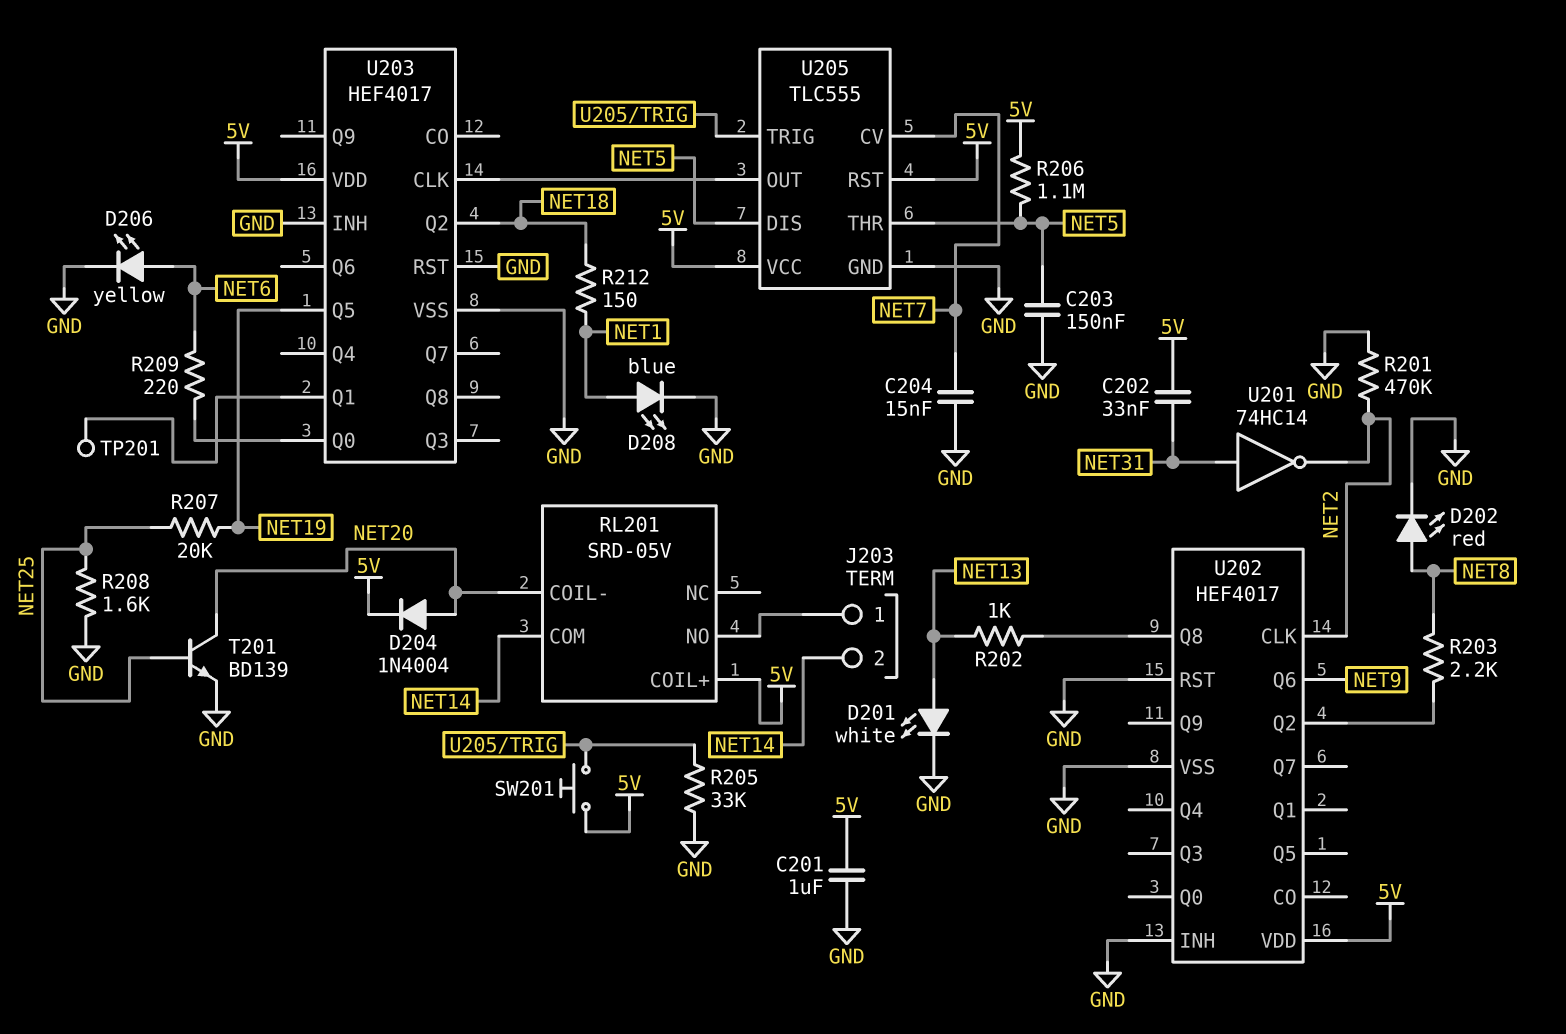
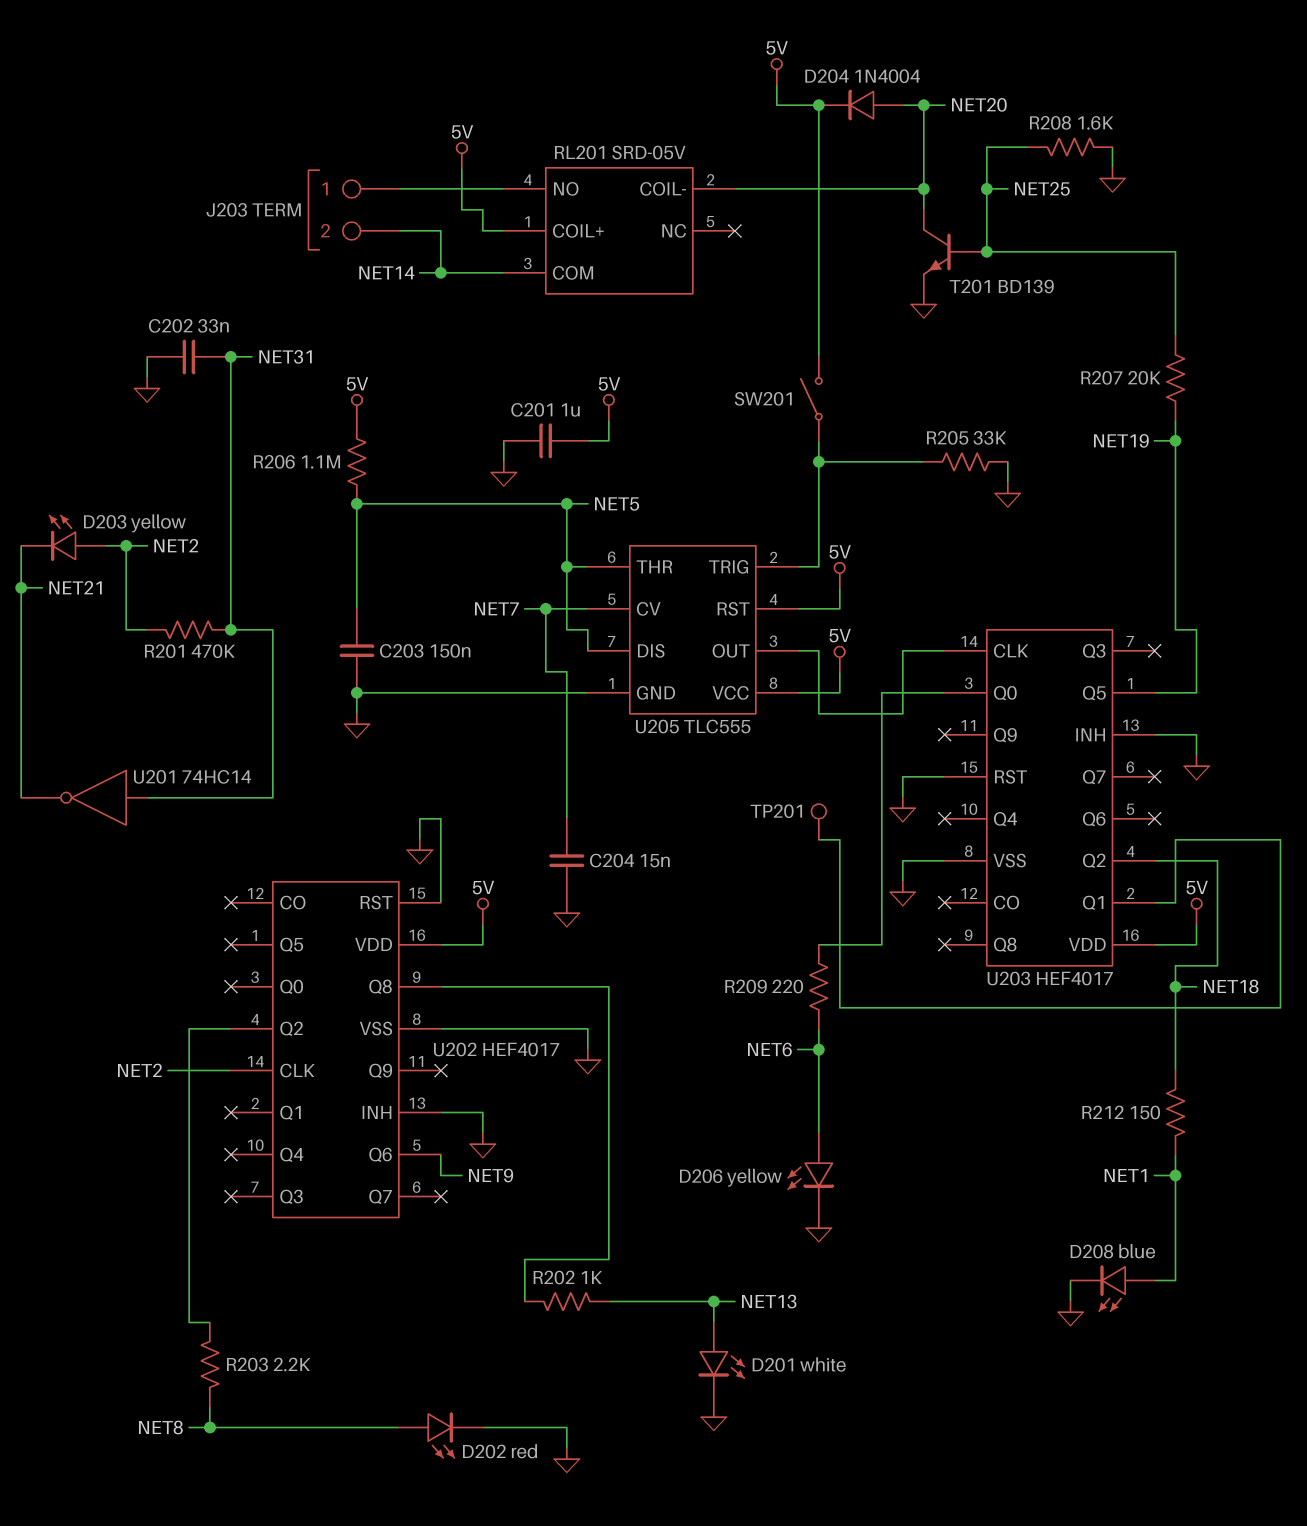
C202: 33nF (5V, NET31) -> 33nF (GND, NET31)
D203: none -> LED yellow (A NET2, K NET21)
R201: 470k (GND, NET2) -> 470k (NET2, NET31)
SW201: button (5V, U205/TRIG) -> switch (5V, U205/TRIG)
U201: NOT 74HC14 (in NET31, out NET2) -> NOT 74HC14 (in NET31, out NET21)

